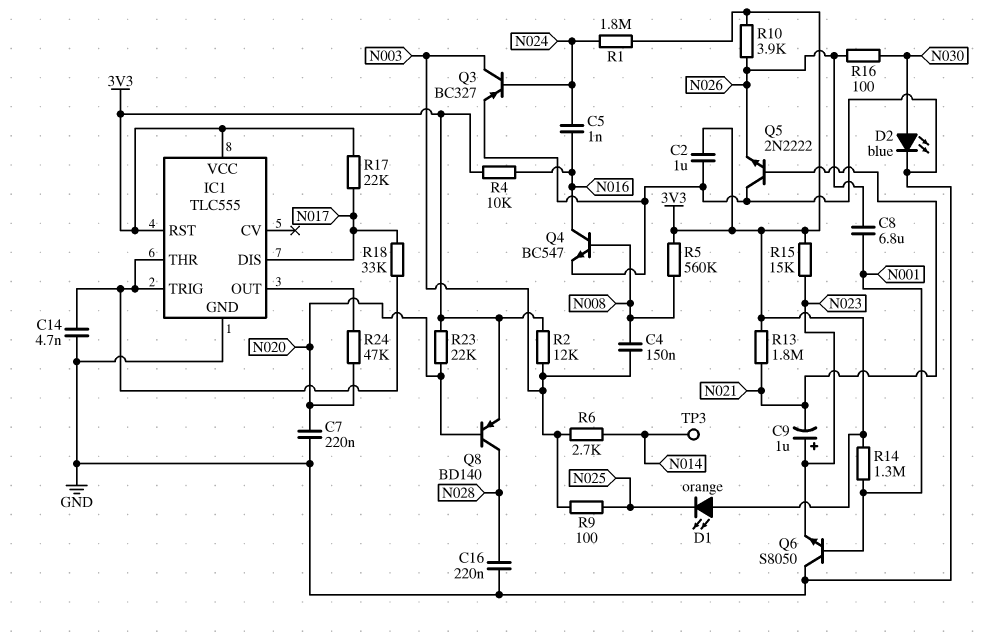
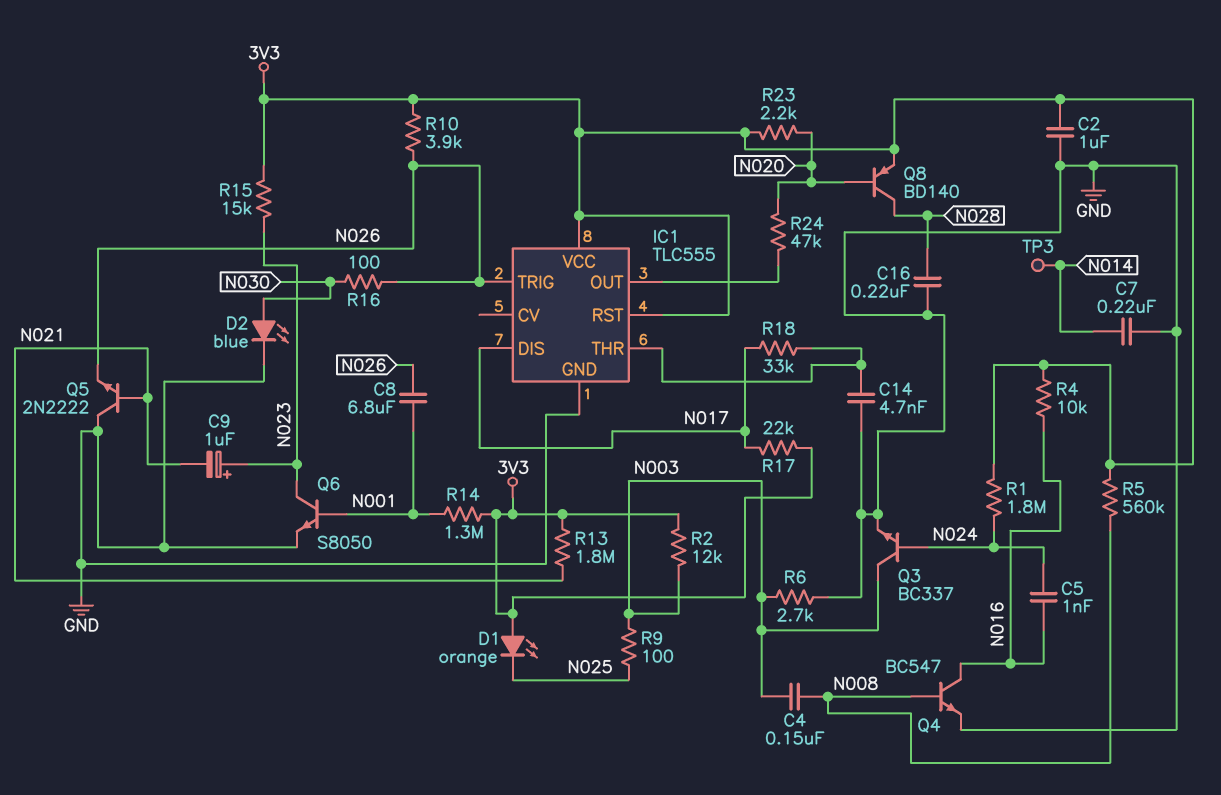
C7: 220nF (GND, N020) -> 220nF (GND, N014)
IC1 pin TRIG: IC1/THR -> N026
Q3: PNP BC327 (B N024, C N003, E GND) -> NPN BC337 (B N024, C N003, E GND)
Q6: NPN S8050 (B N001, C GND, E N023) -> NPN S8050 (B N001, C N023, E GND)
R6: 2.7k (N003, N014) -> 2.7k (GND, N003)
R23: 22k (3V3, N020) -> 2.2k (3V3, N020)

